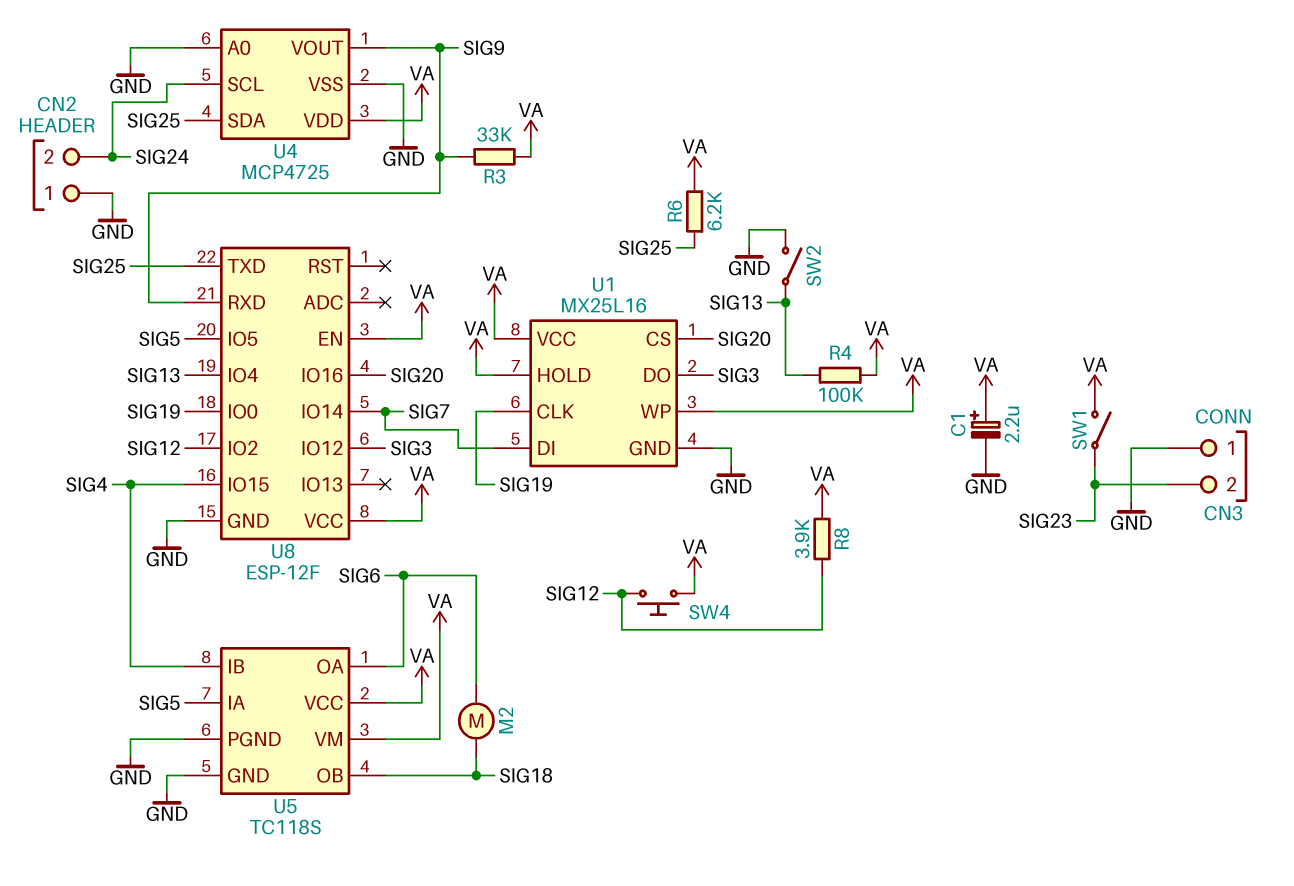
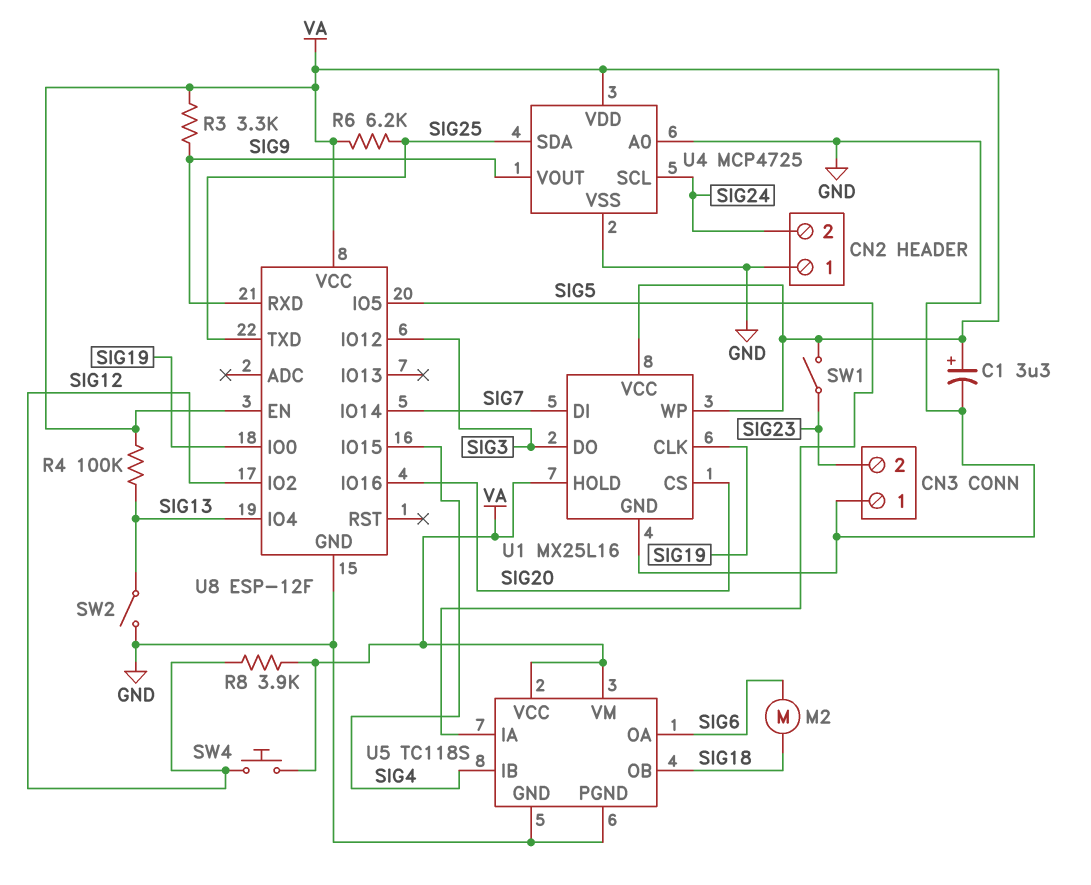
C1: 2.2uF (plus VA, minus GND) -> 3.3uF (plus VA, minus GND)
R3: 33k (SIG9, VA) -> 3.3k (SIG9, VA)

